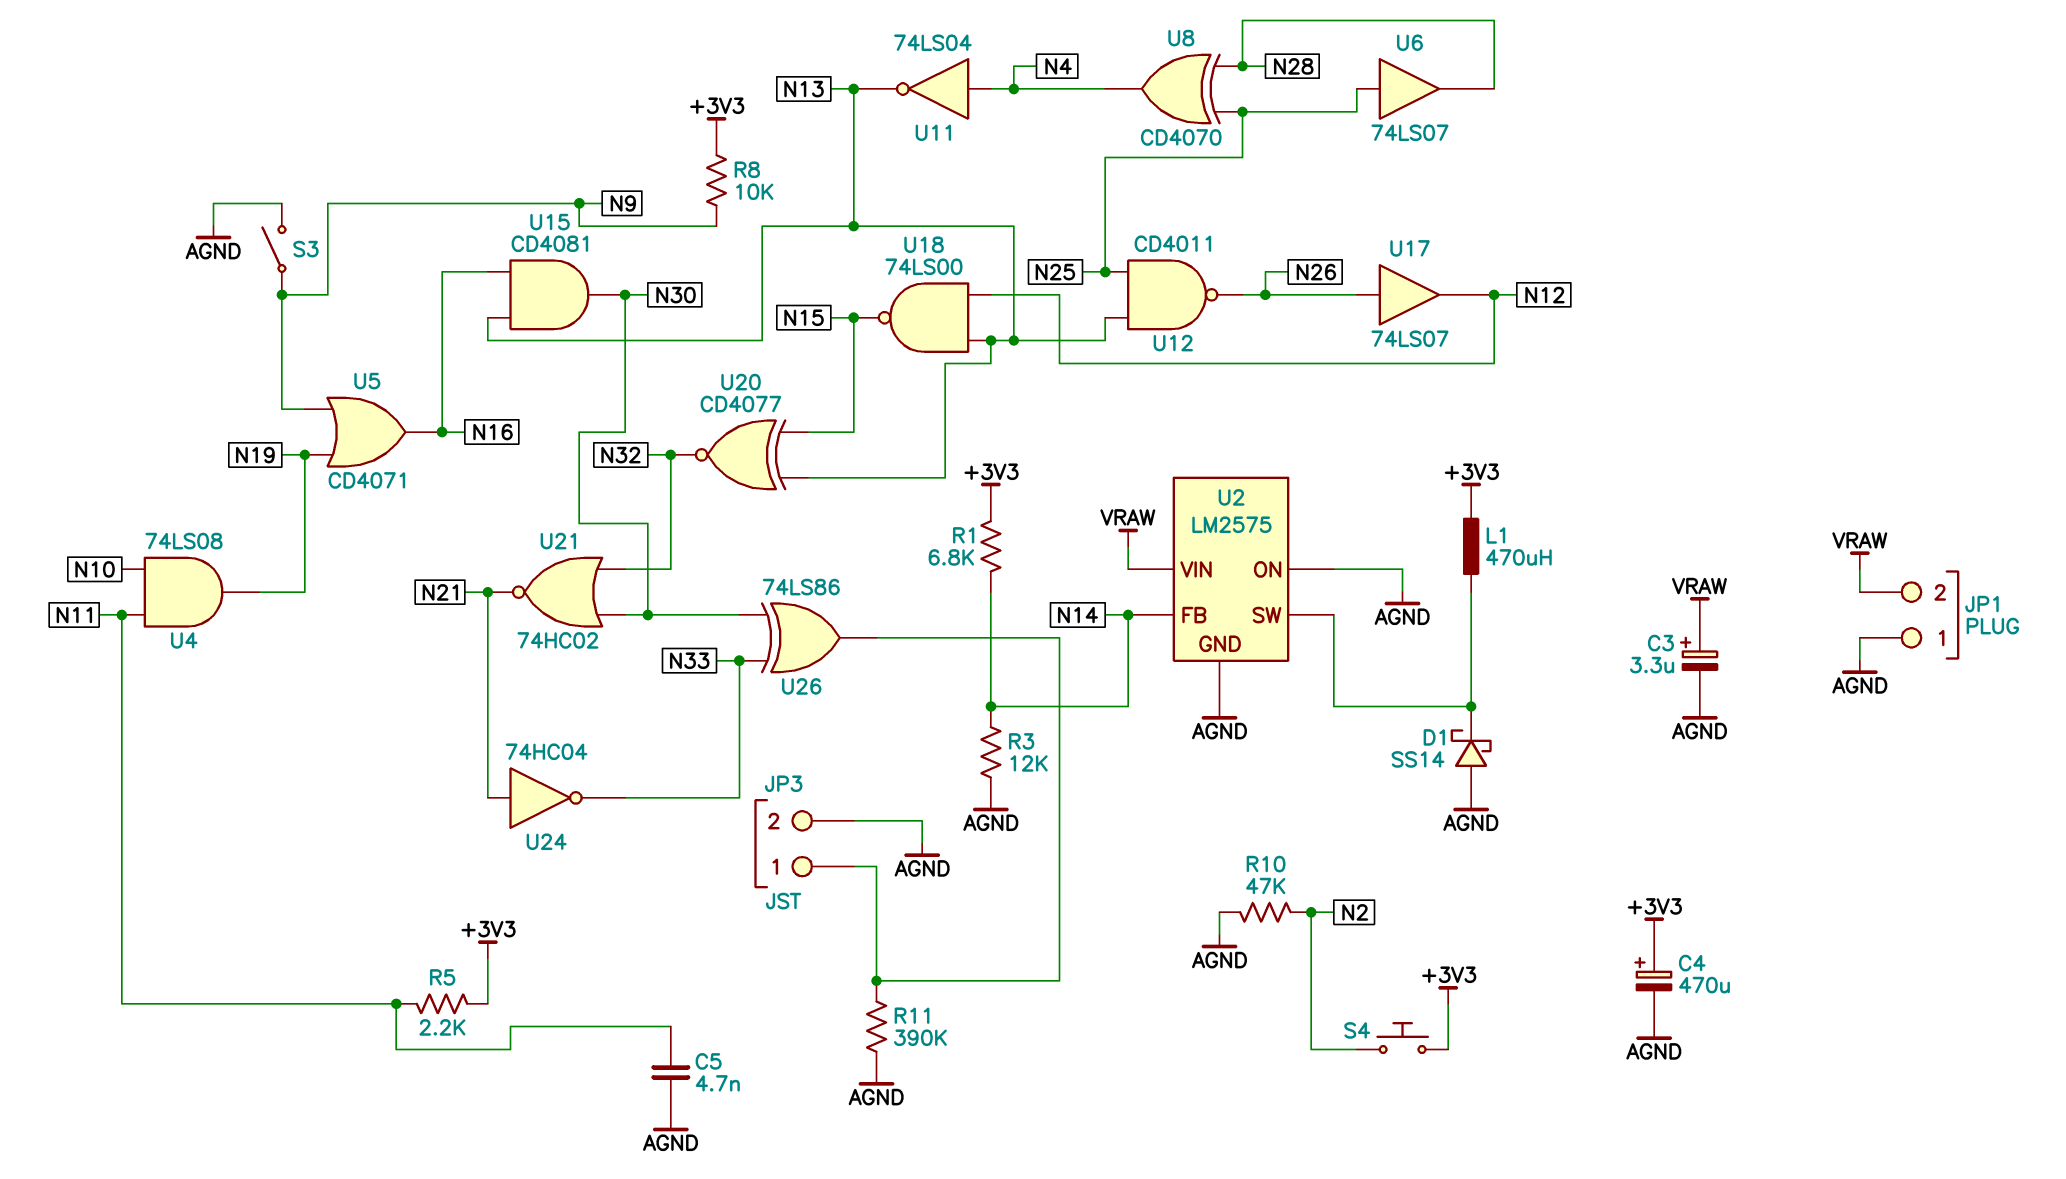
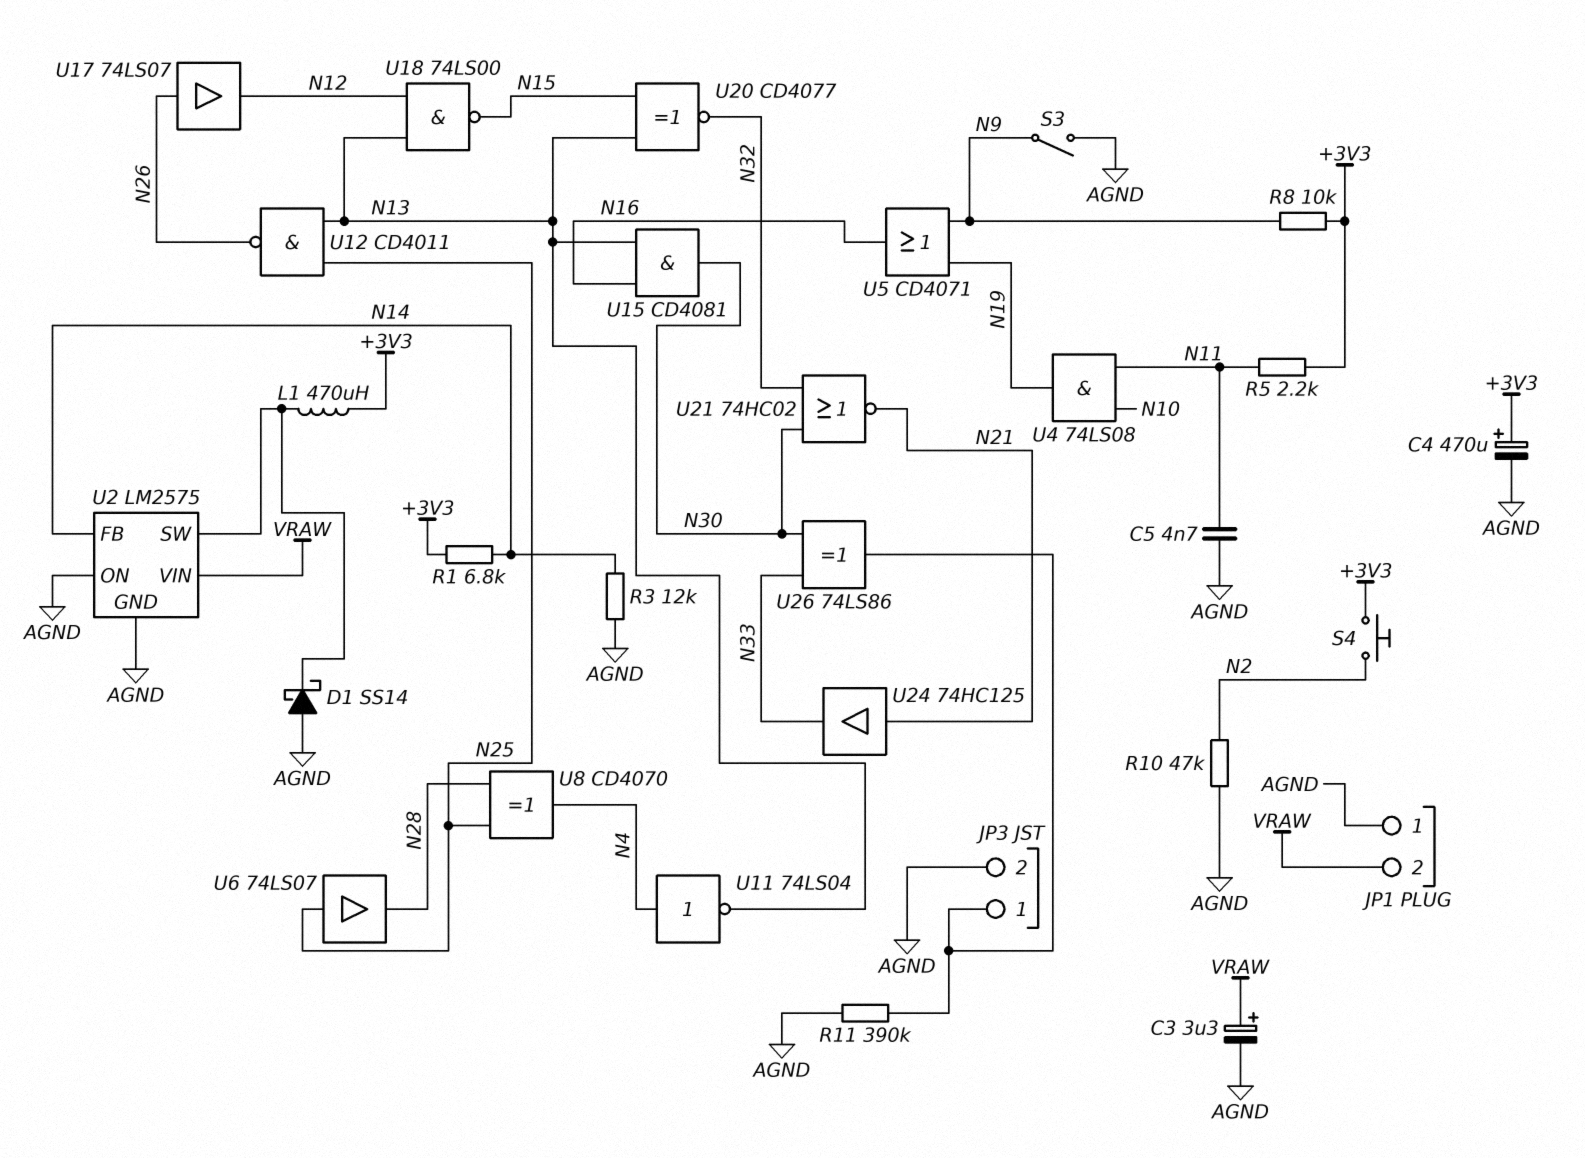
U24: NOT 74HC04 (in N21, out N33) -> buffer 74HC125 (in N21, out N33)

